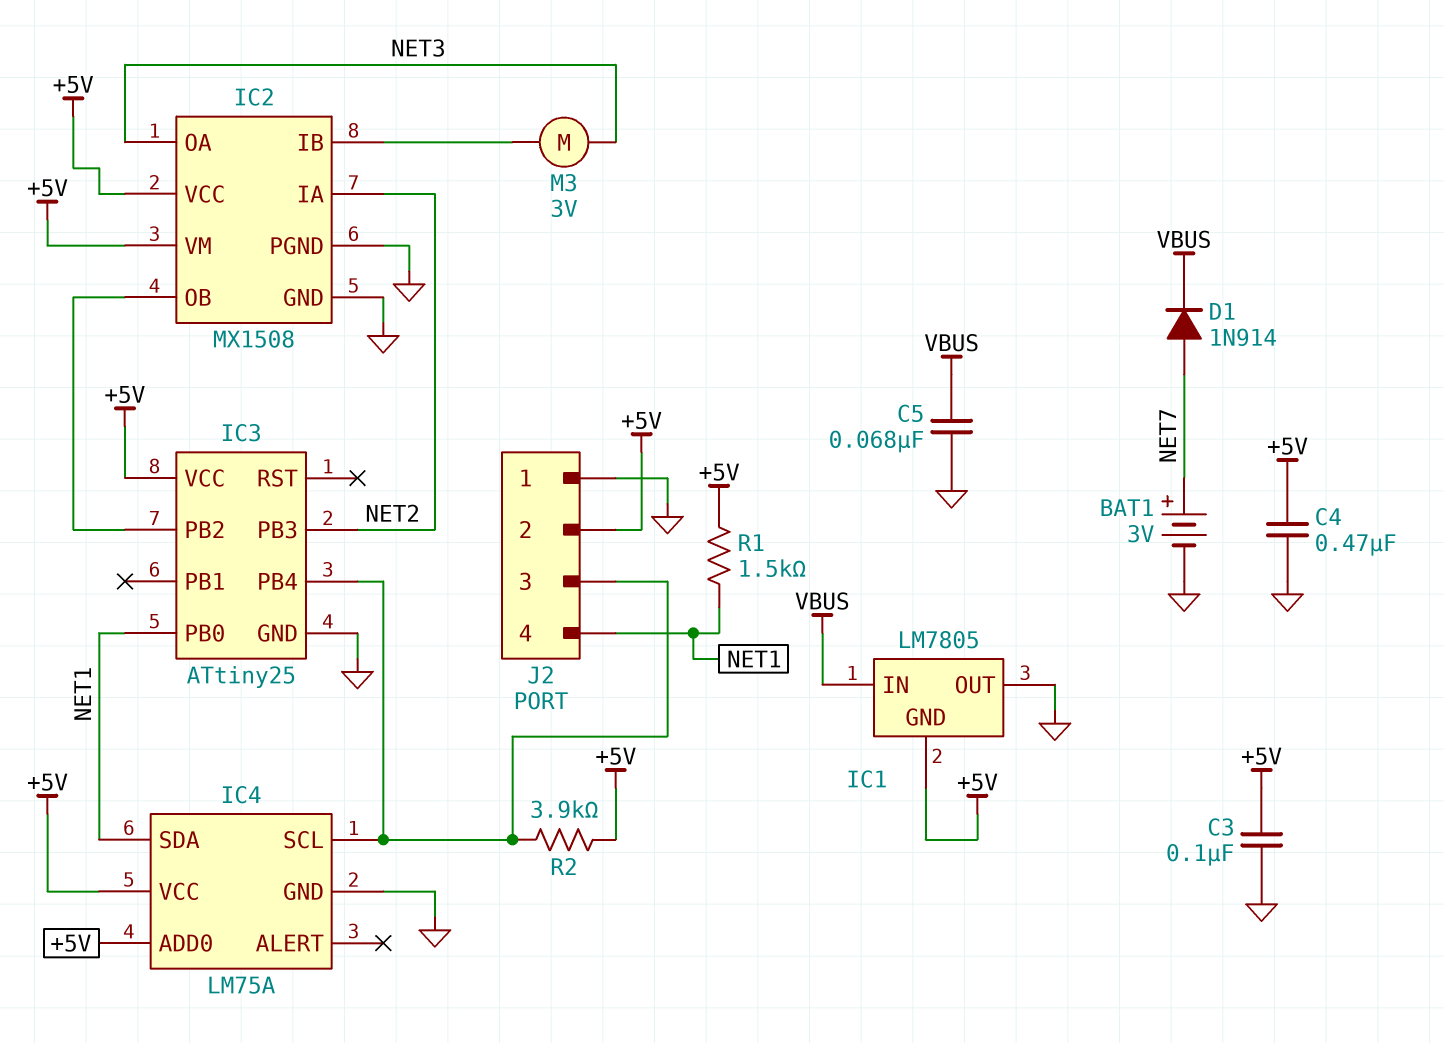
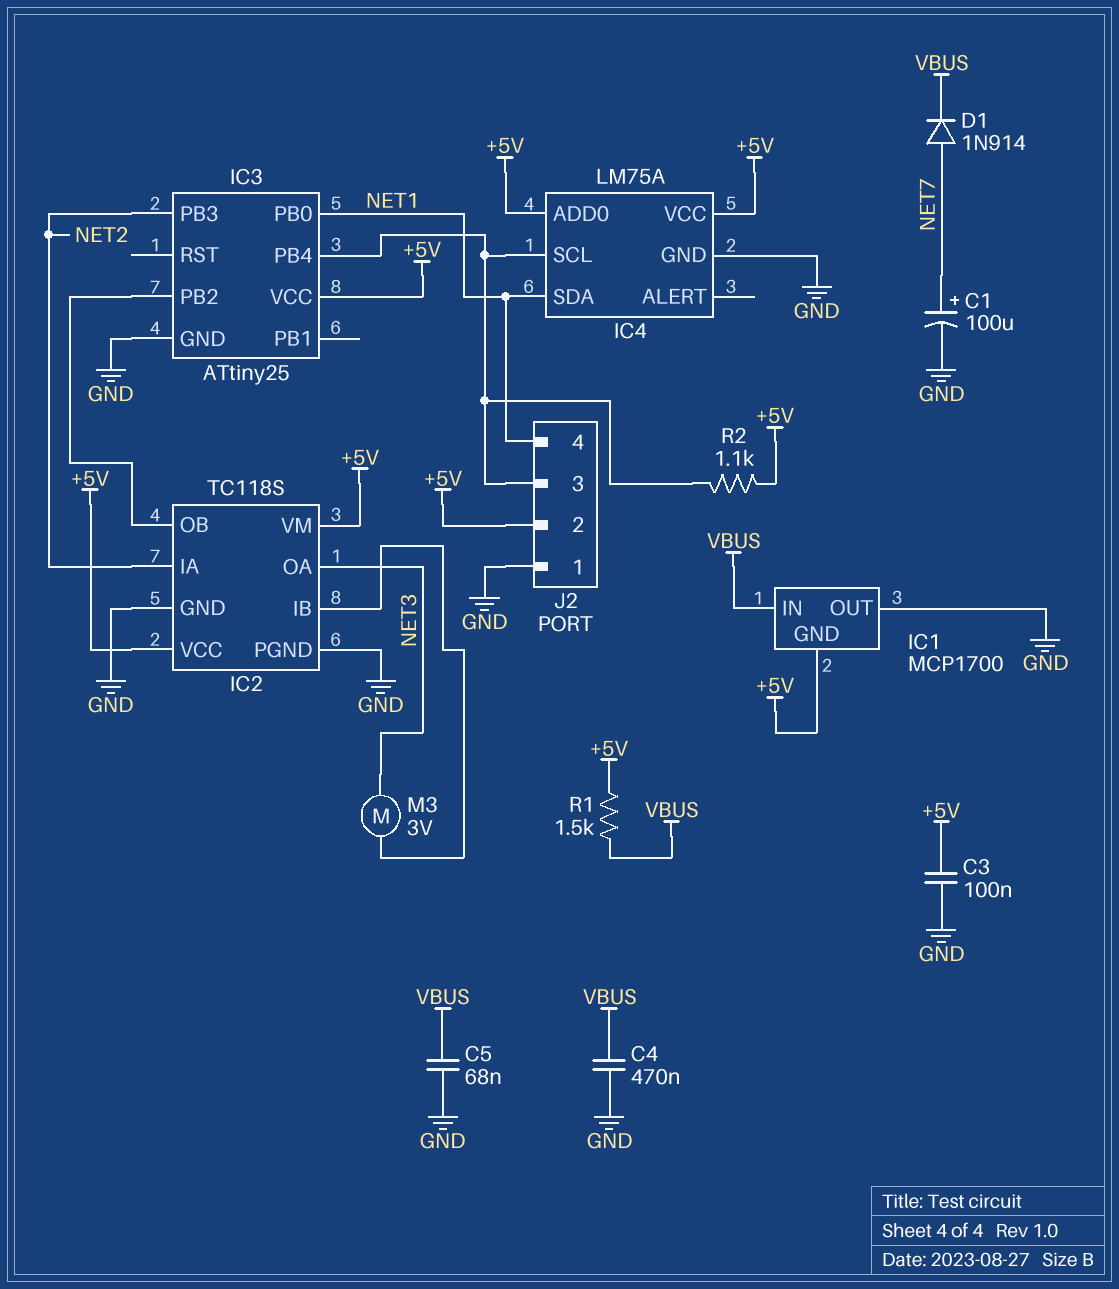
BAT1: 3V (plus NET7, minus GND) -> none
C1: none -> 100uF (plus NET7, minus GND)
C4: 470nF (+5V, GND) -> 470nF (GND, VBUS)
IC1: LM7805 -> MCP1700
IC2: MX1508 -> TC118S
R1: 1.5k (+5V, NET1) -> 1.5k (+5V, VBUS)
R2: 3.9k (+5V, IC3/PB4) -> 1.1k (+5V, IC3/PB4)

